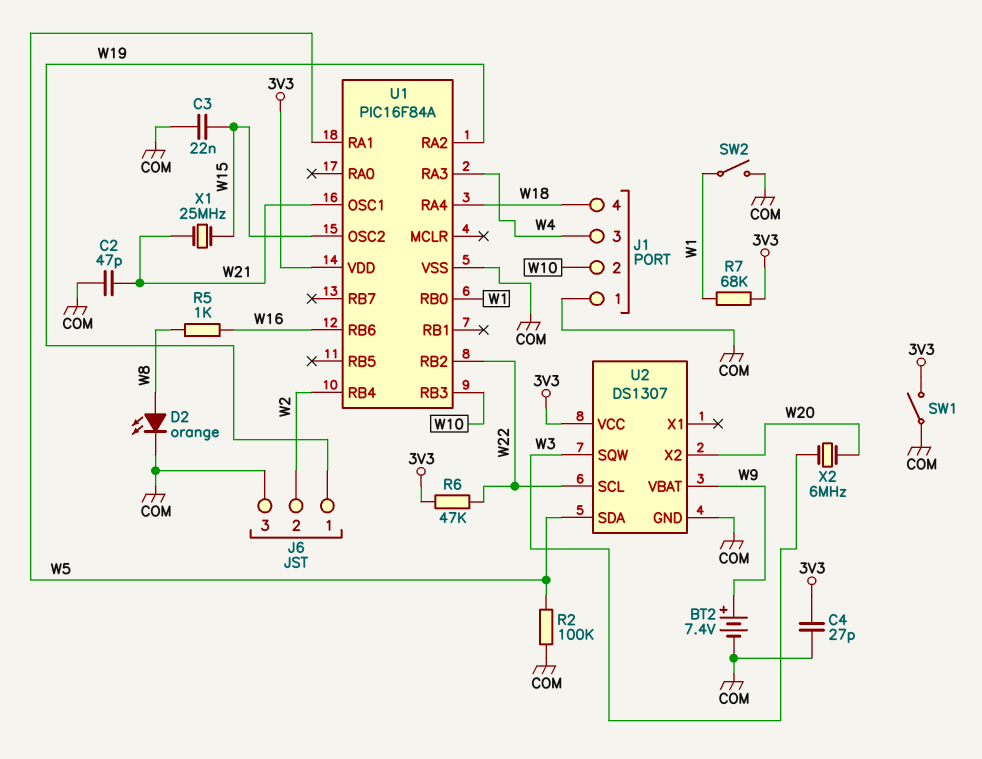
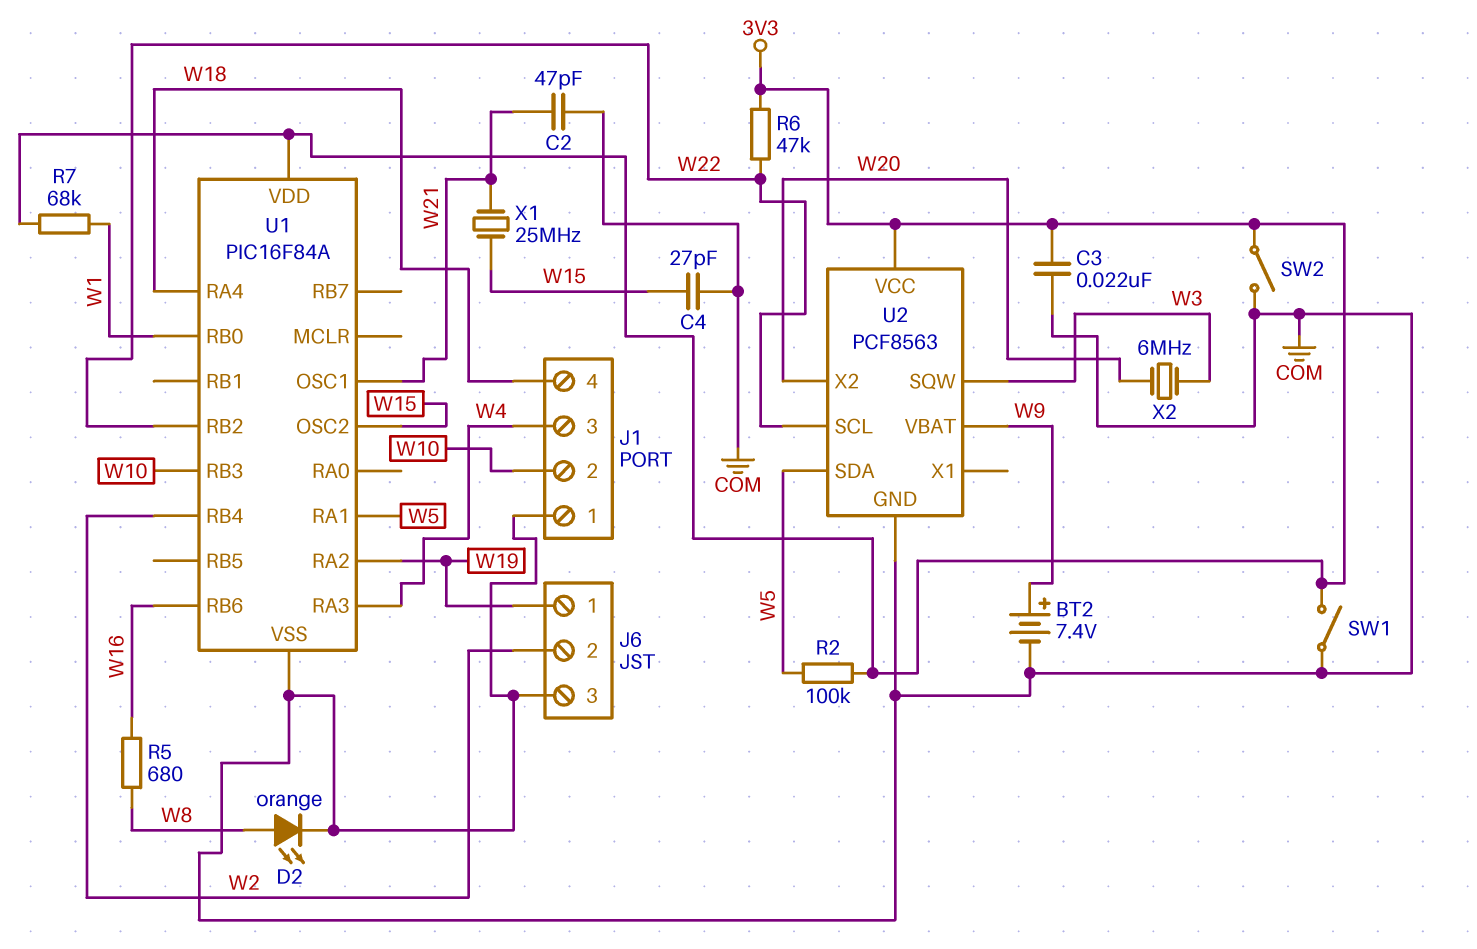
C3: 22nF (COM, W15) -> 22nF (3V3, COM)
C4: 27pF (3V3, COM) -> 27pF (COM, W15)
R2: 100k (COM, W5) -> 100k (3V3, W5)
R5: 1k (W8, W16) -> 680 (W8, W16)
SW2: switch (COM, W1) -> switch (3V3, COM)
U2: DS1307 -> PCF8563

